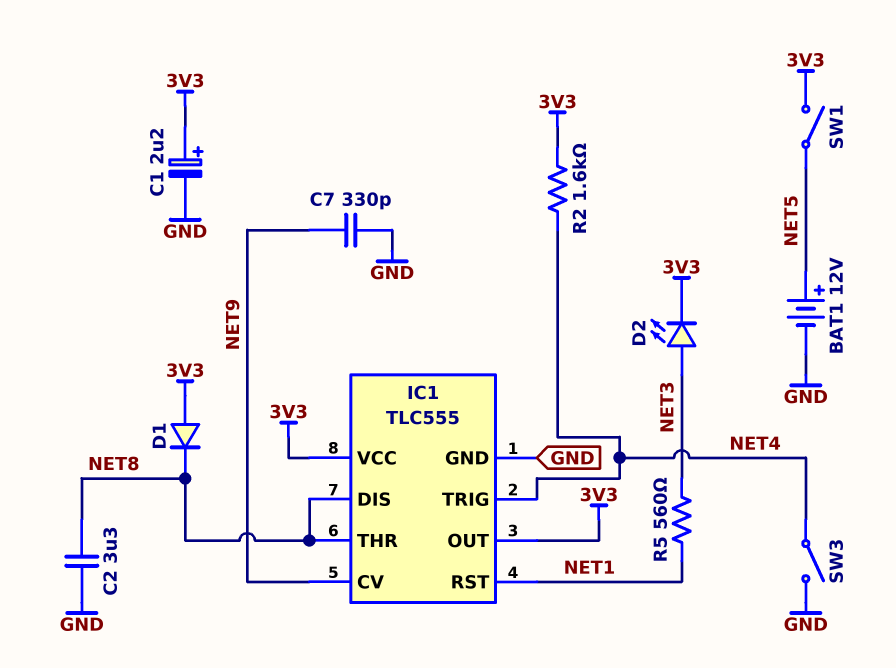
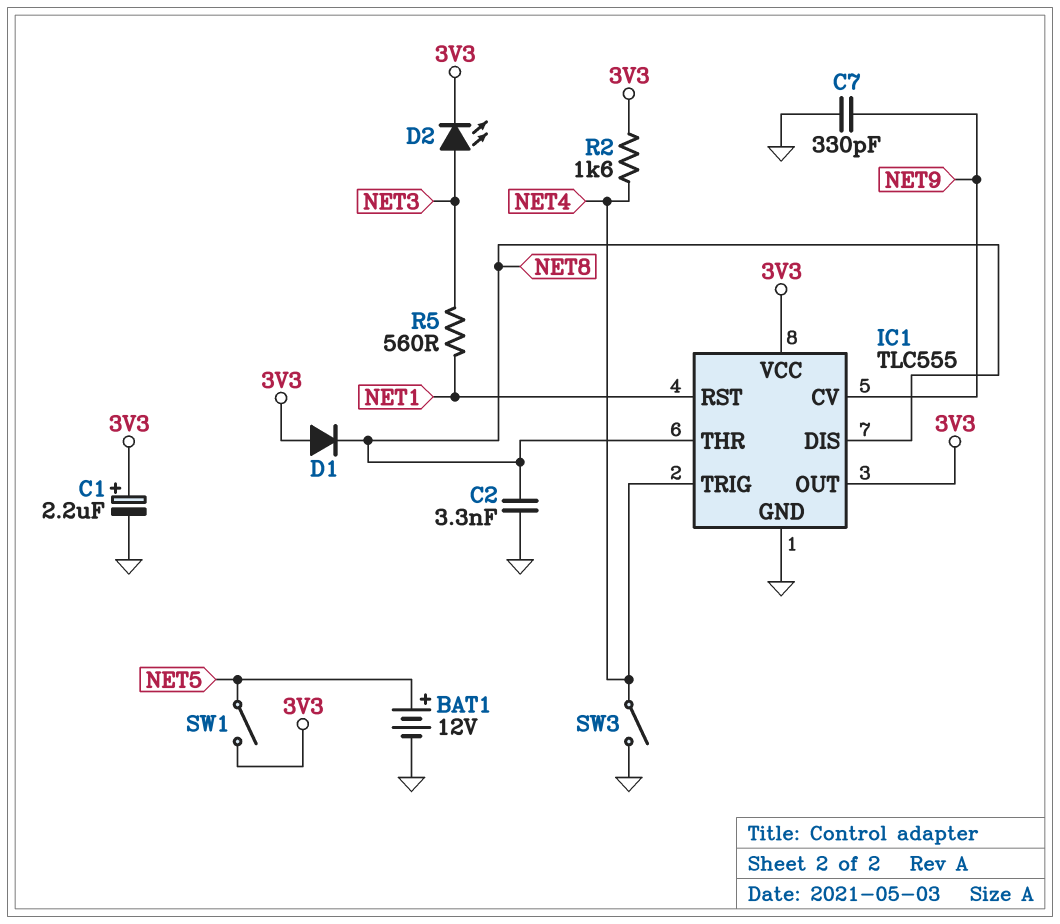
C2: 3.3uF (GND, NET8) -> 3.3nF (GND, NET8)

